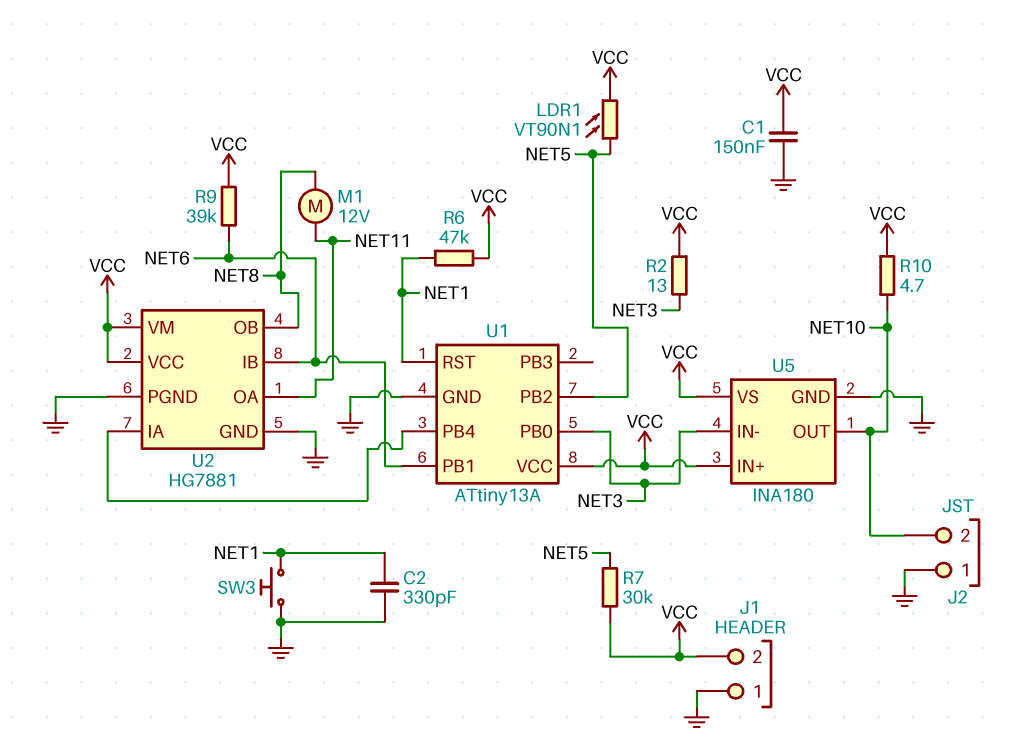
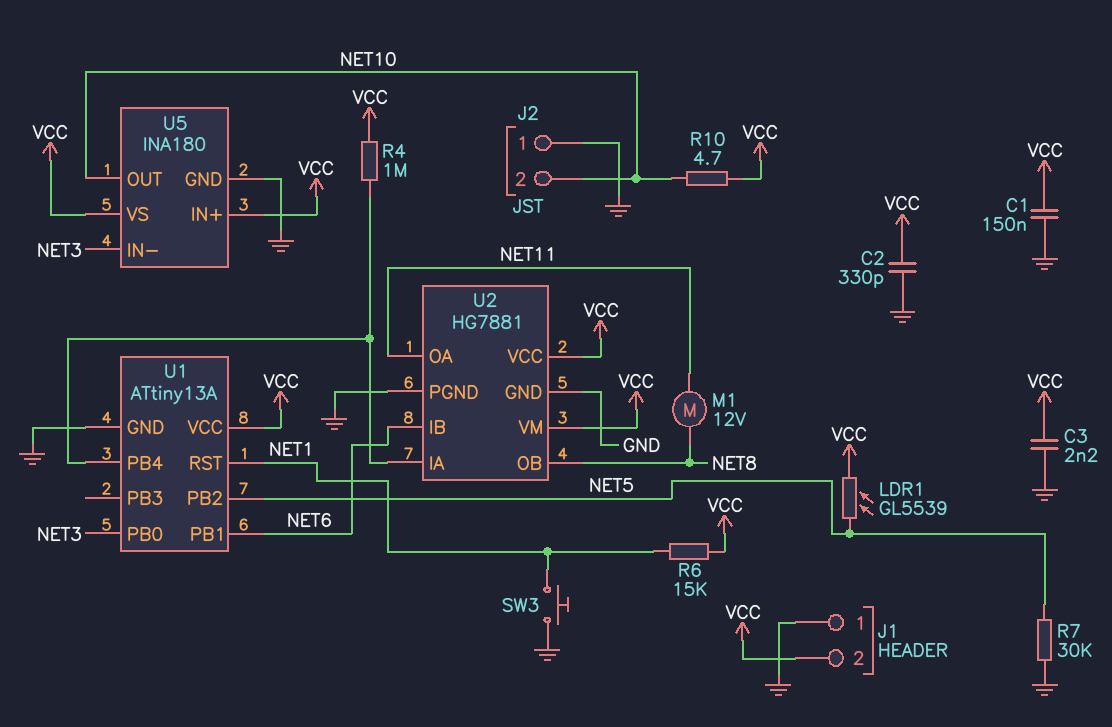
C2: 330pF (GND, NET1) -> 330pF (GND, VCC)
C3: none -> 2.2nF (GND, VCC)
LDR1: VT90N1 (NET5, VCC) -> GL5539 (NET5, VCC)
R2: 13 (NET3, VCC) -> none
R4: none -> 1M (U1/PB4, VCC)
R6: 47k (NET1, VCC) -> 15k (NET1, VCC)
R7: 30k (NET5, VCC) -> 30k (GND, NET5)
R9: 39k (NET6, VCC) -> none

